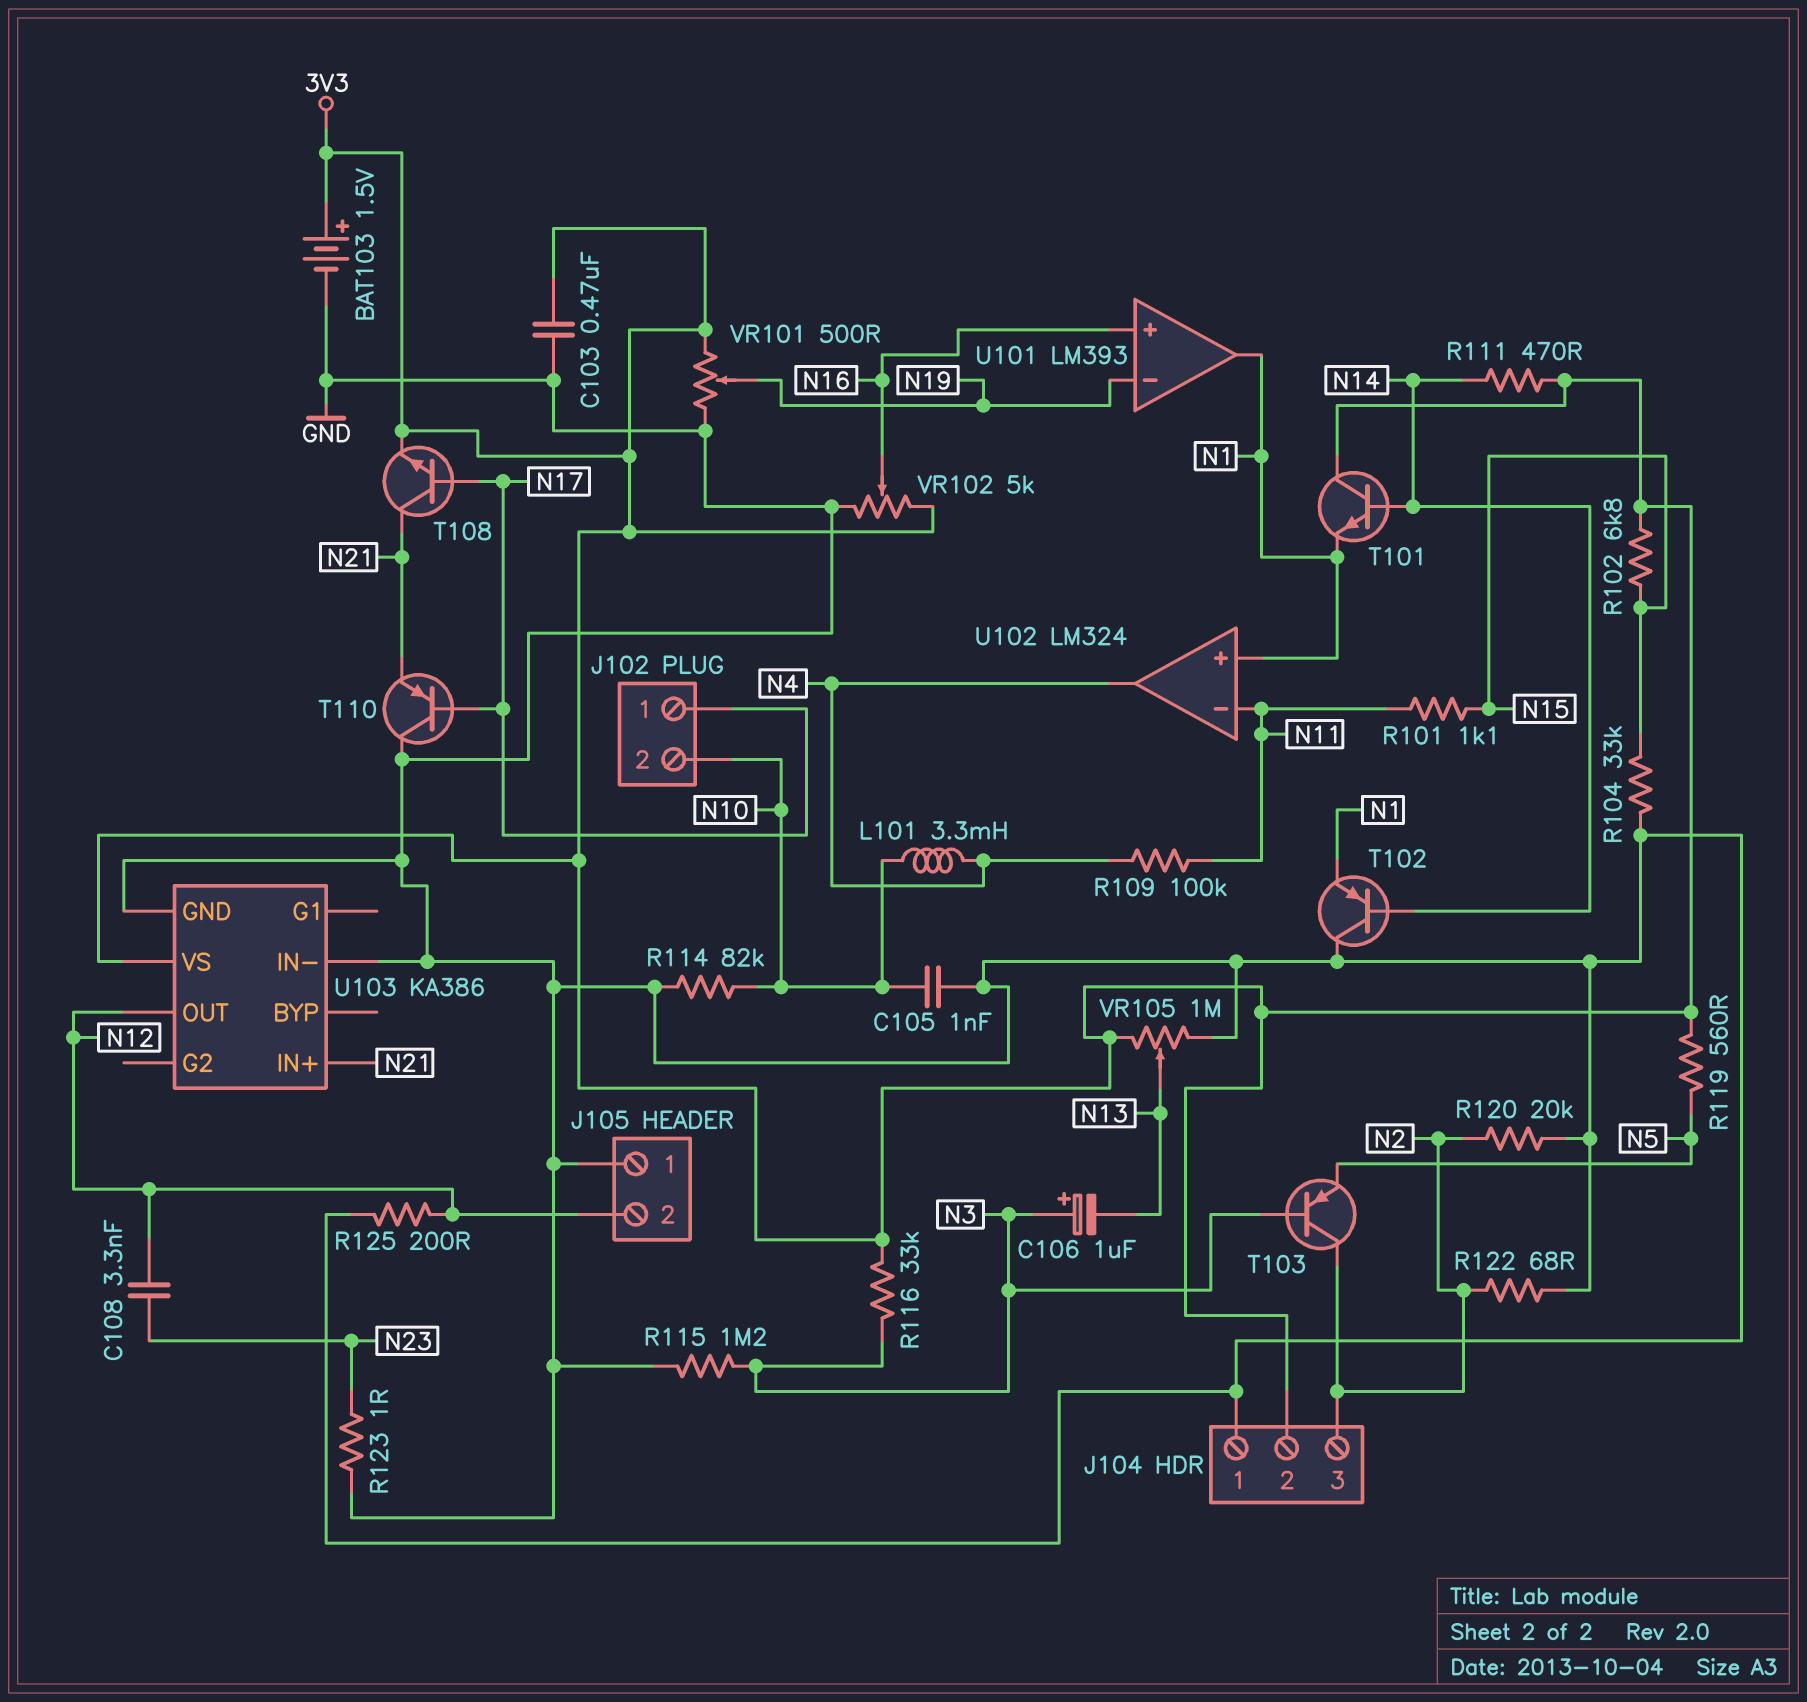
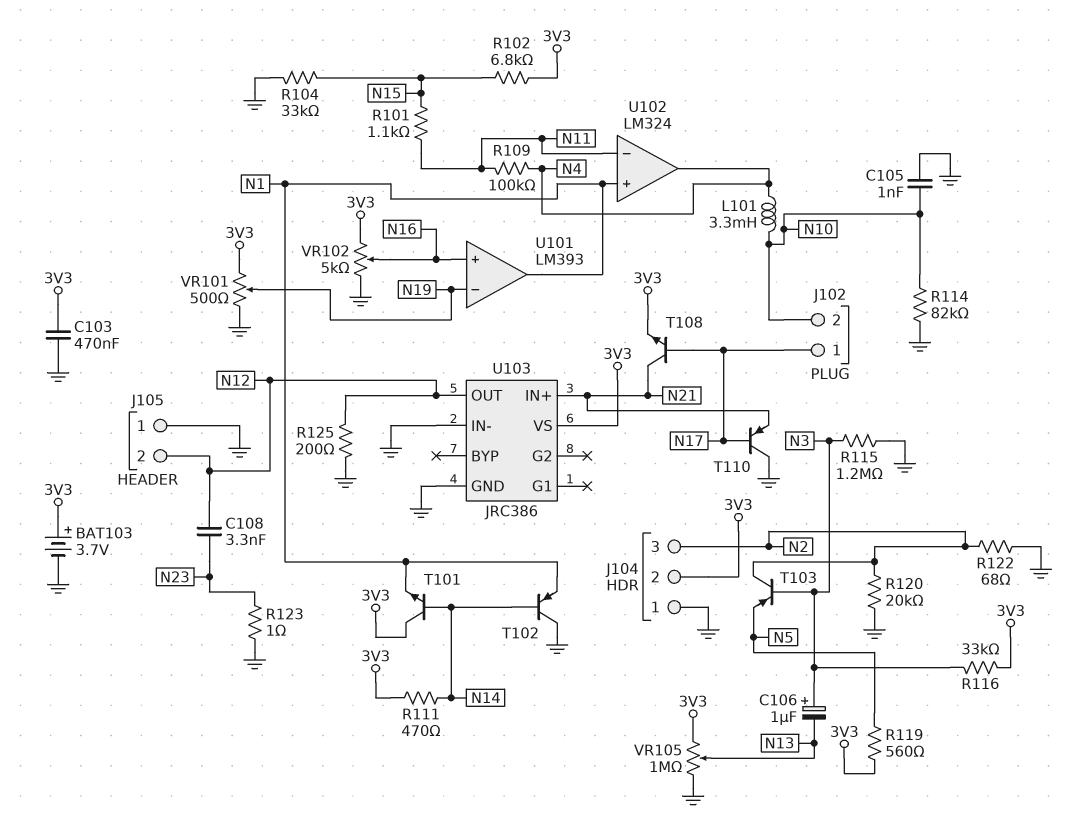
BAT103: 1.5V (plus 3V3, minus GND) -> 3.7V (plus 3V3, minus GND)
U103: KA386 -> JRC386

